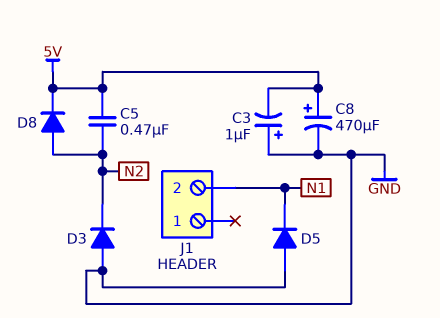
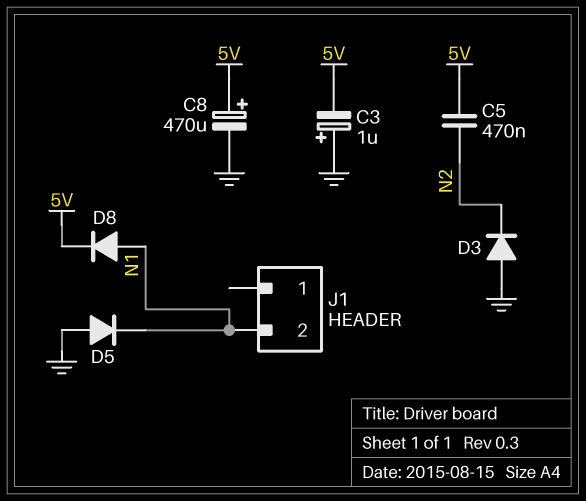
D8: diode (A N2, K 5V) -> diode (A N1, K 5V)

